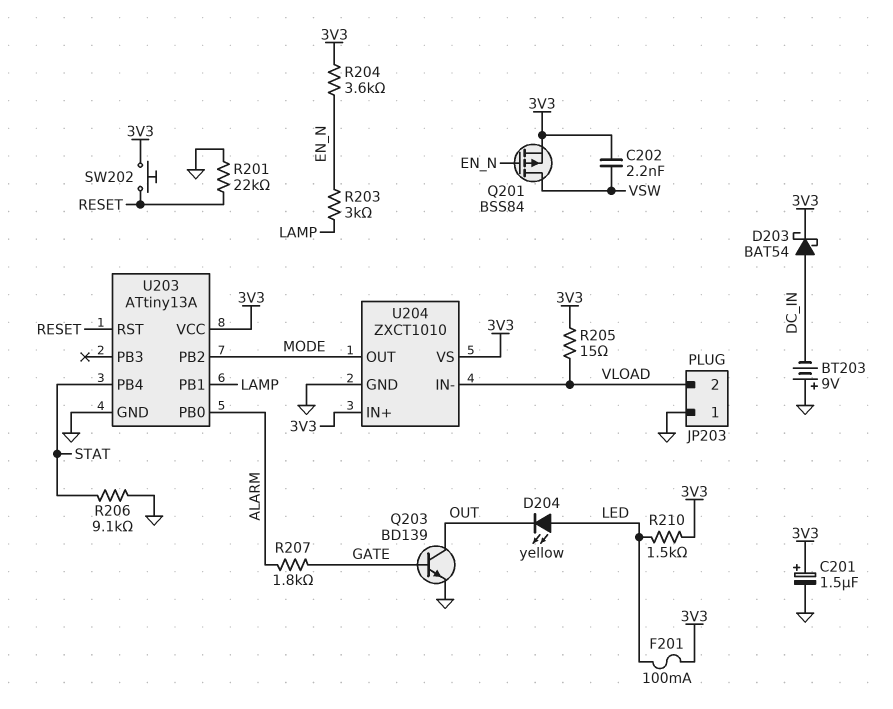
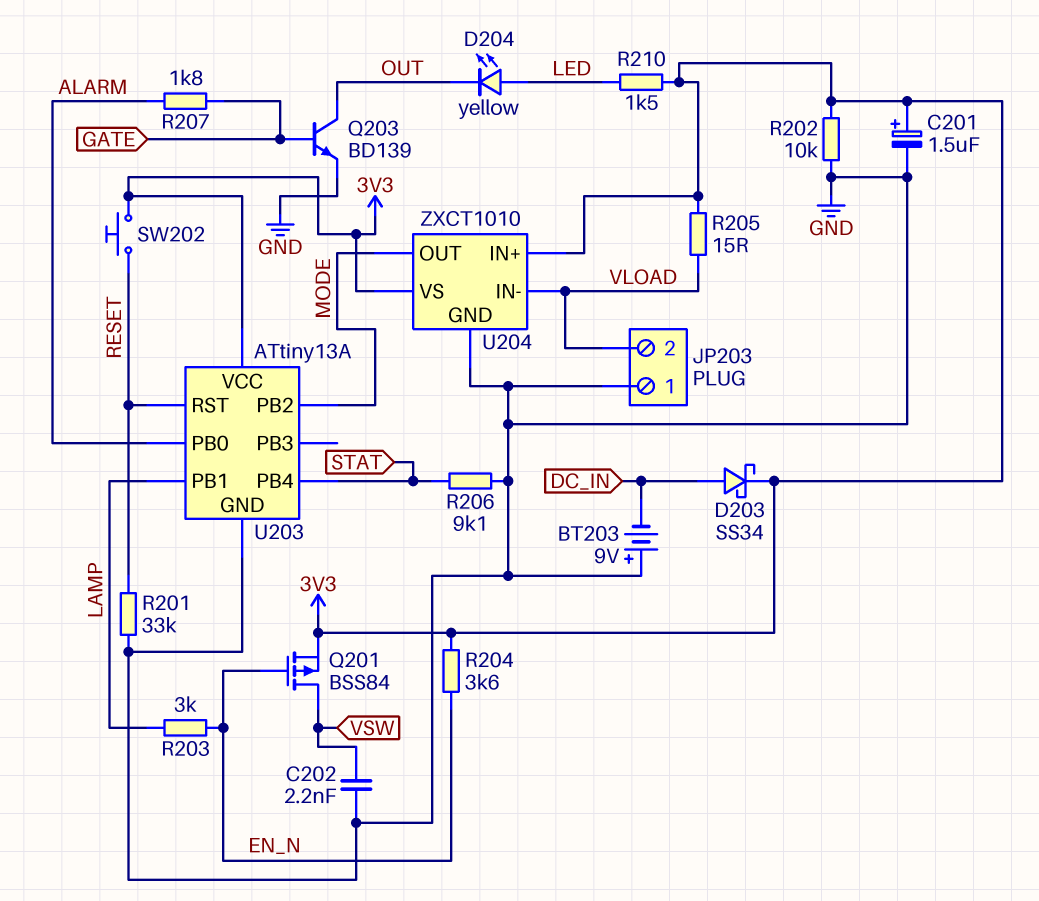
C202: 2.2nF (3V3, VSW) -> 2.2nF (GND, VSW)
D203: schottky BAT54 (A DC_IN, K 3V3) -> schottky SS34 (A DC_IN, K 3V3)
F201: 100mA (3V3, LED) -> none
R201: 22k (GND, RESET) -> 33k (GND, RESET)
R202: none -> 10k (3V3, GND)

